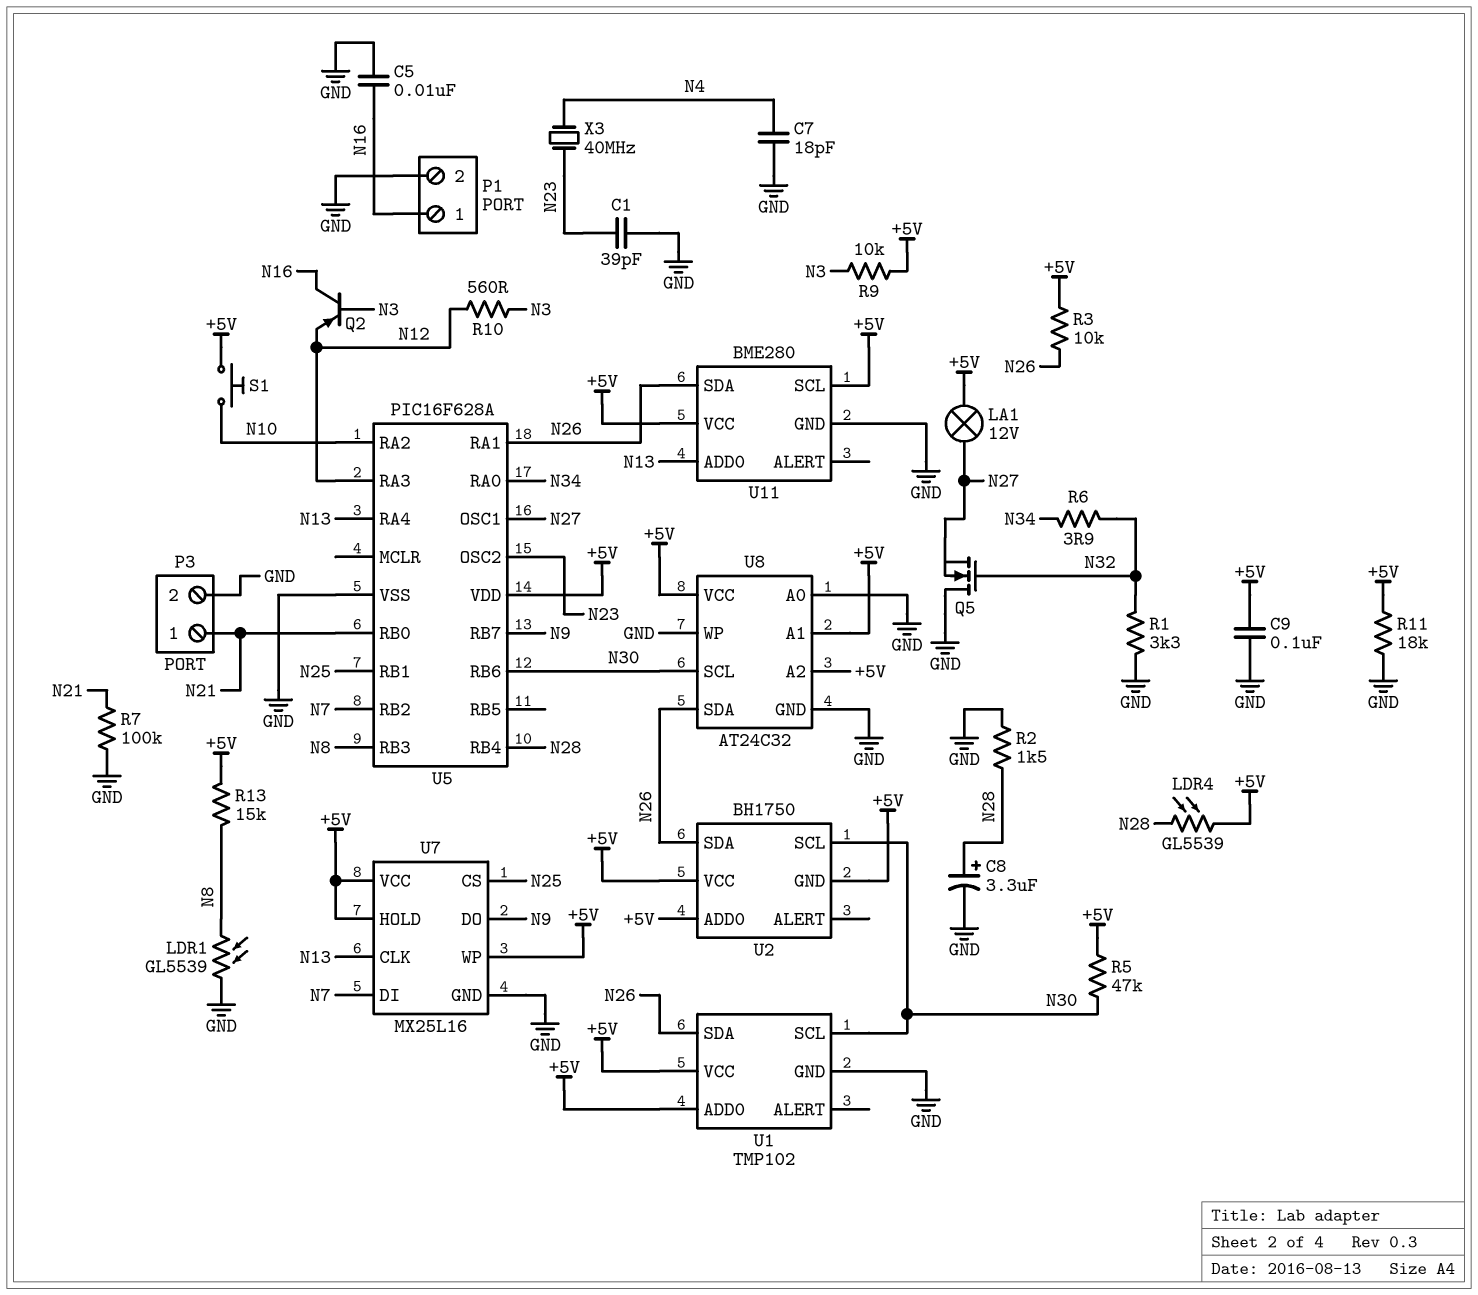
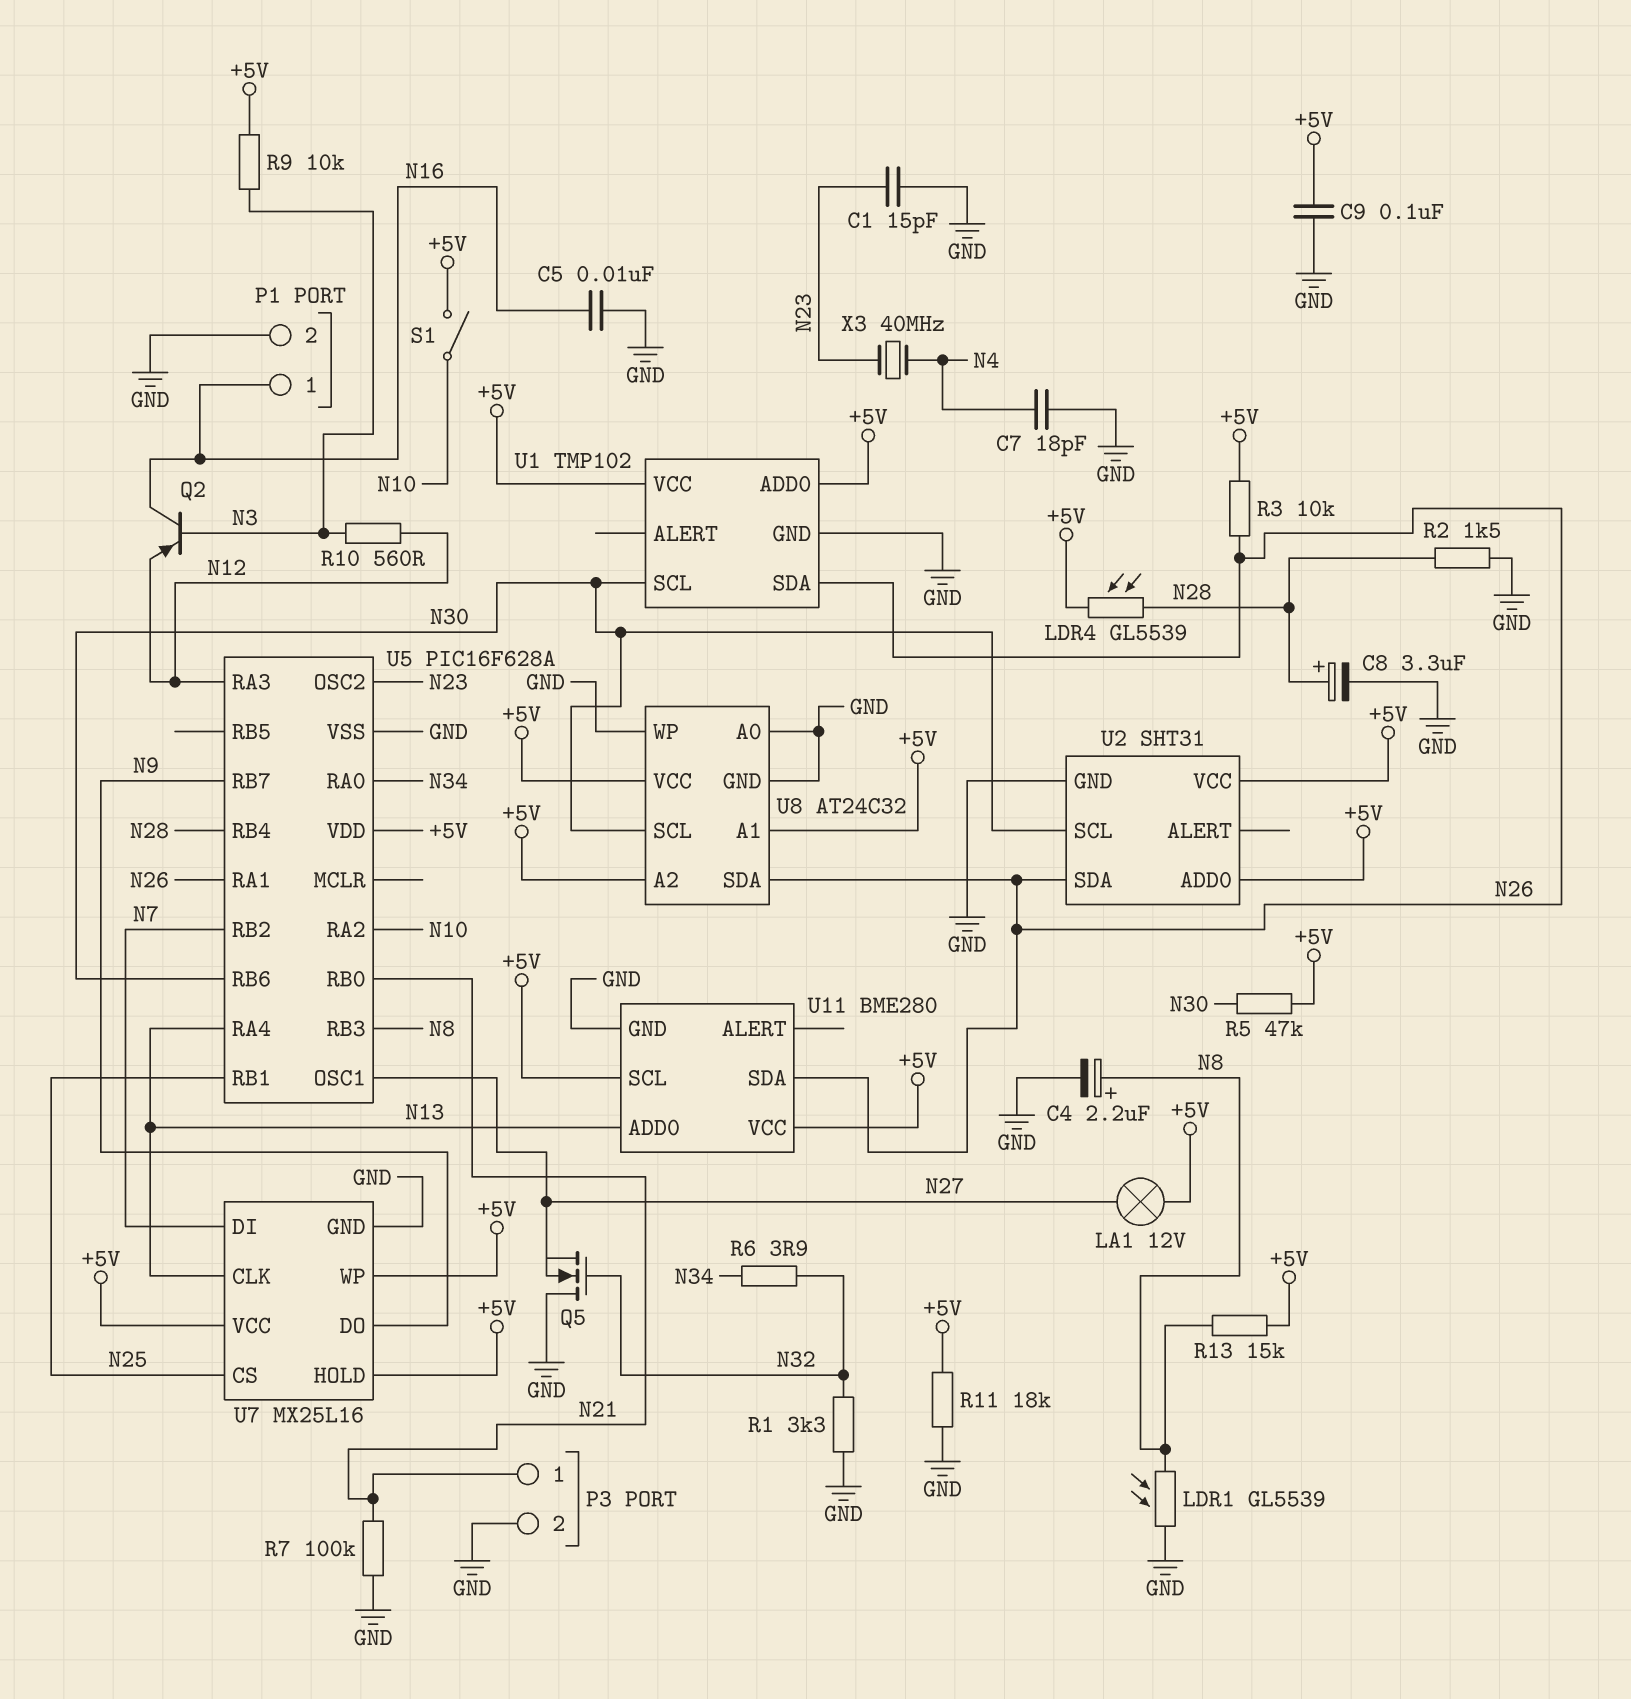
C1: 39pF (GND, N23) -> 15pF (GND, N23)
C4: none -> 2.2uF (plus N8, minus GND)
S1: button (+5V, N10) -> switch (+5V, N10)
U2: BH1750 -> SHT31
U2 pin GND: +5V -> GND

